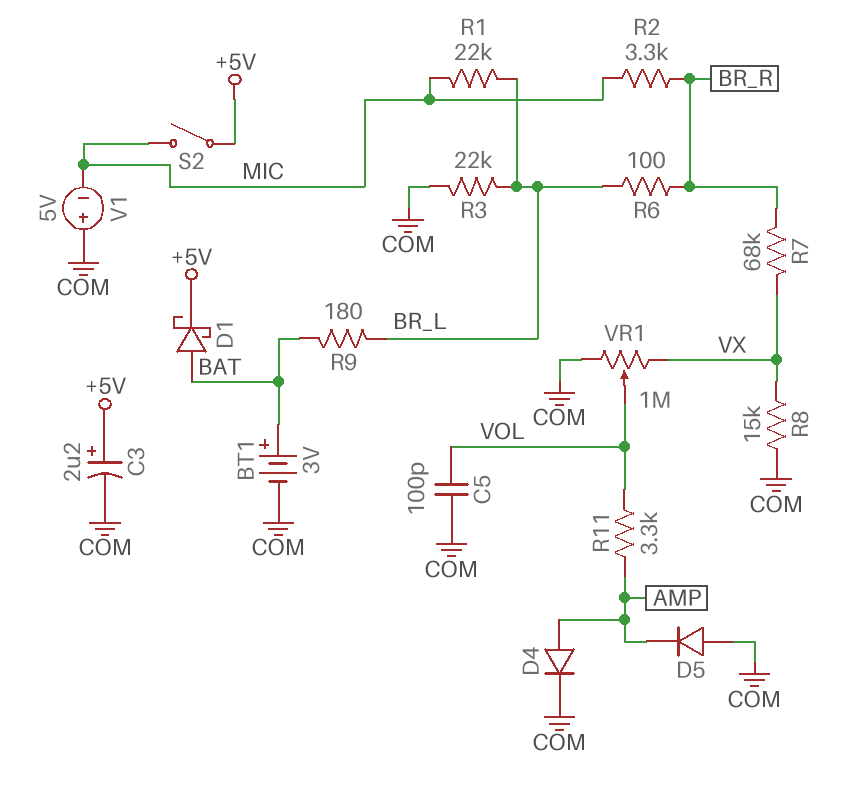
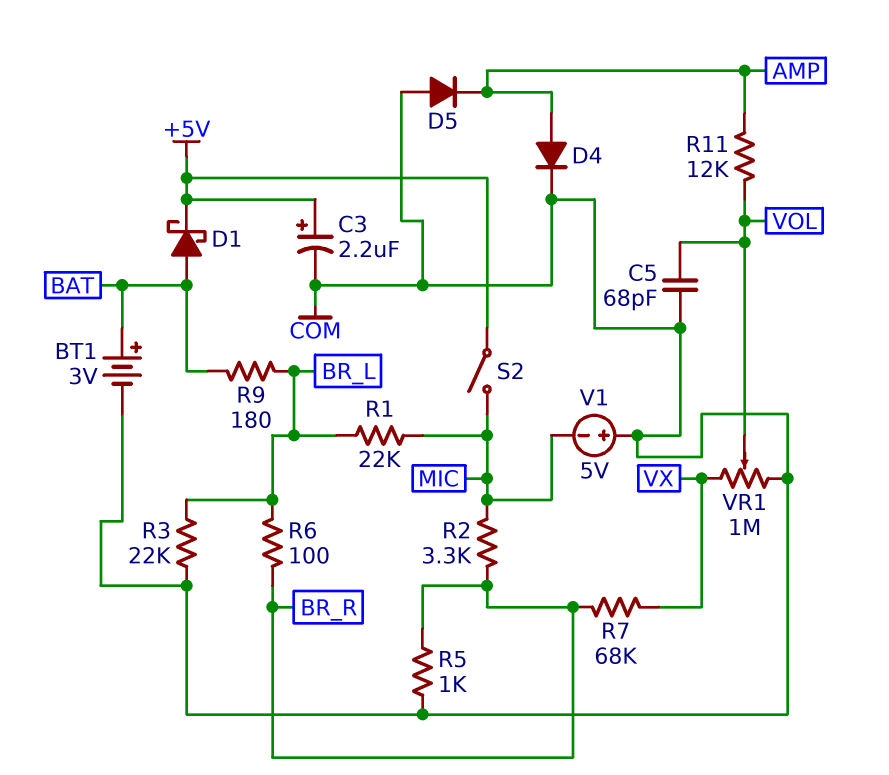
C5: 100pF (COM, VOL) -> 68pF (COM, VOL)
R5: none -> 1k (BR_R, COM)
R8: 15k (COM, VX) -> none
R11: 3.3k (AMP, VOL) -> 12k (AMP, VOL)

